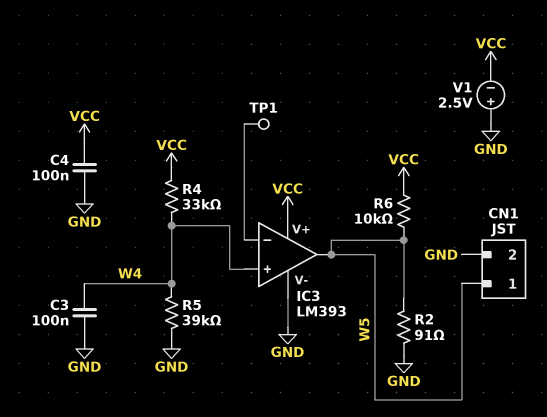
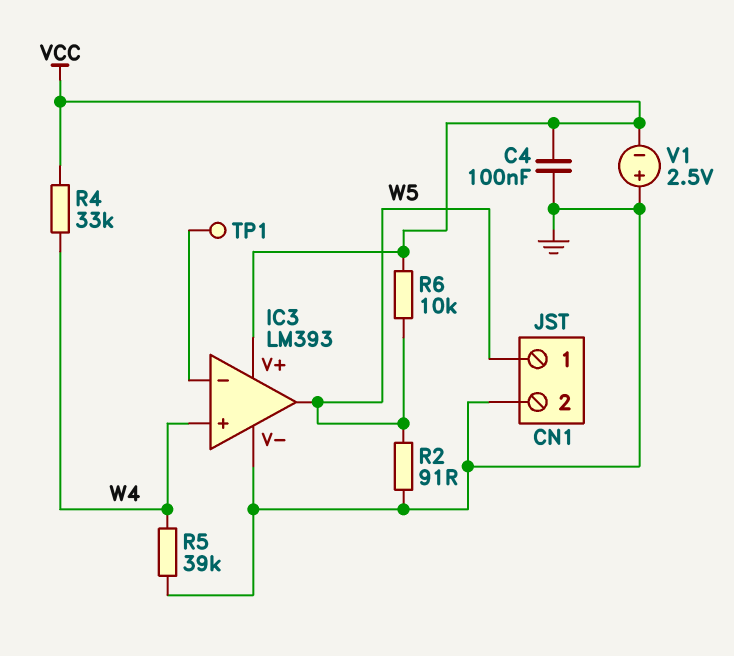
C3: 100nF (GND, W4) -> none

